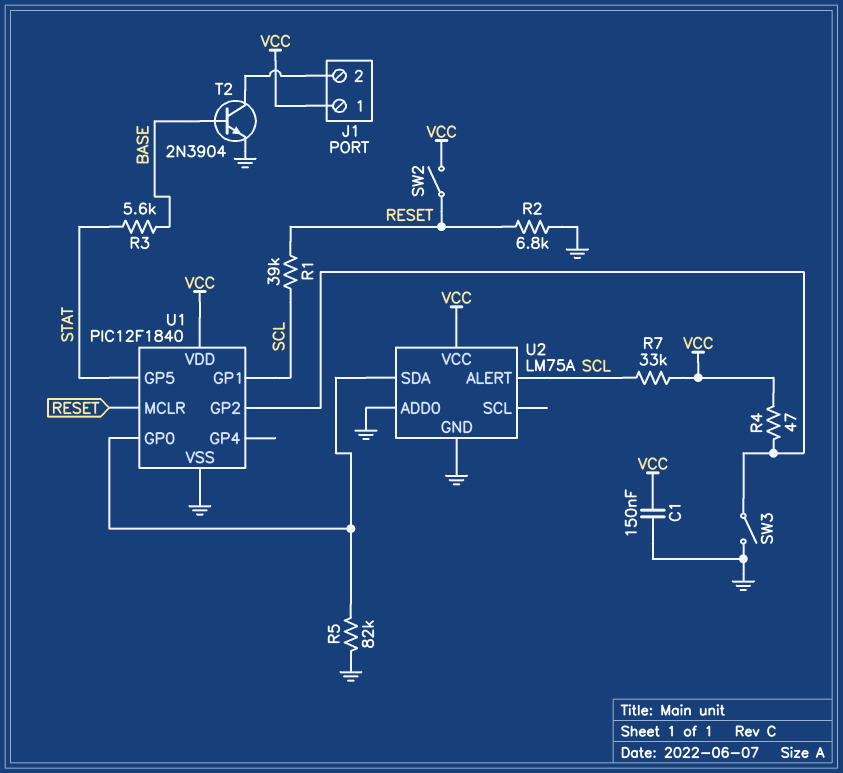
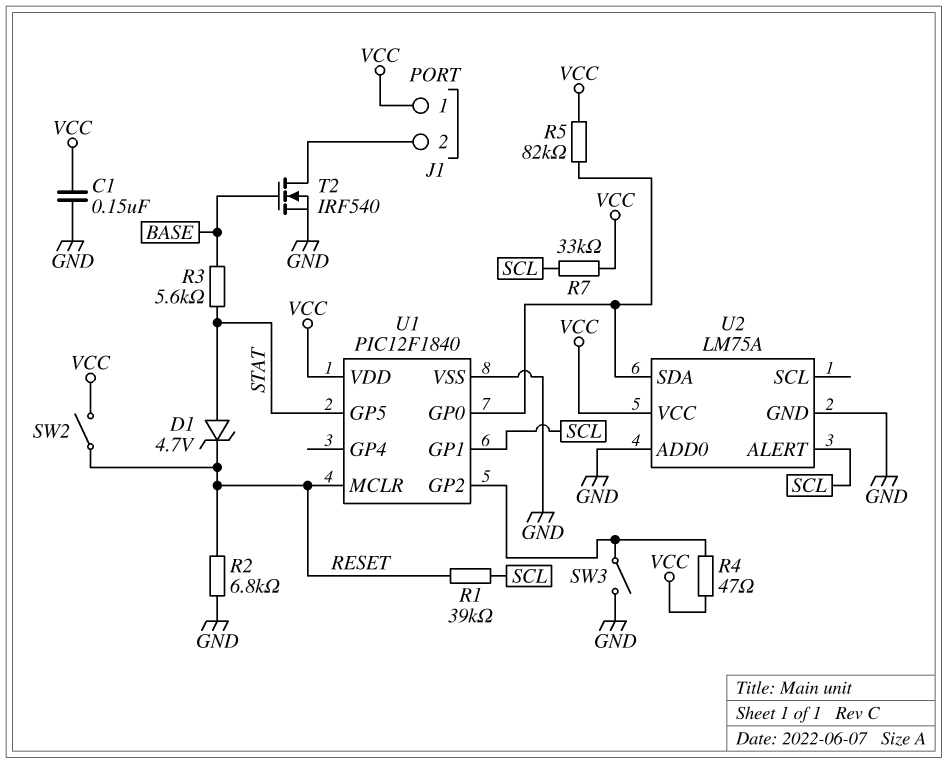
D1: none -> zener 4.7V (A STAT, K RESET)
R5: 82k (GND, U1/GP0) -> 82k (U1/GP0, VCC)
T2: NPN 2N3904 (B BASE, C J1/2, E GND) -> NMOS IRF540 (G BASE, D J1/2, S GND)

